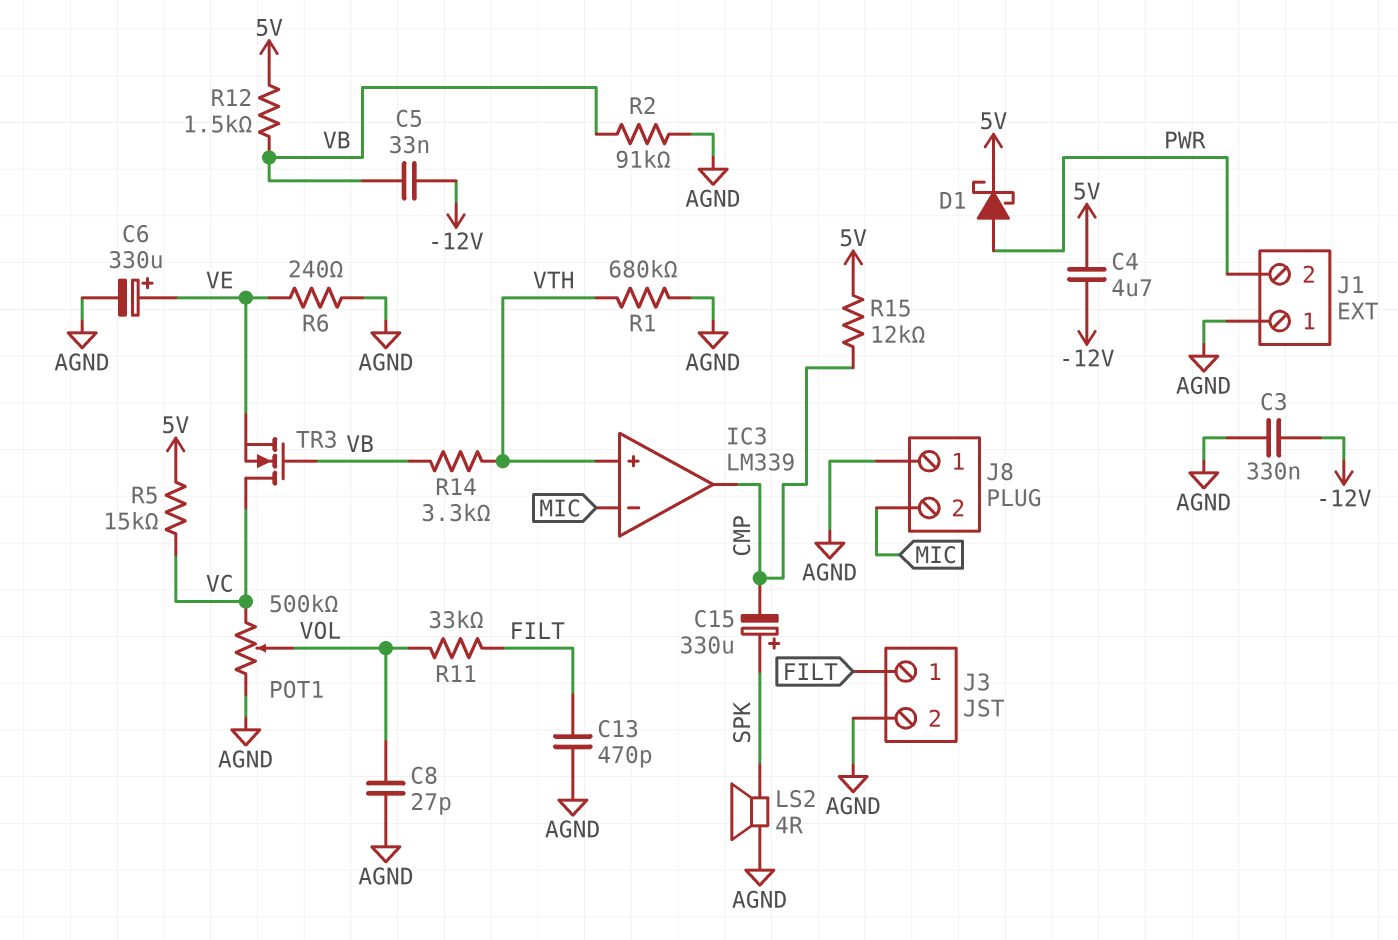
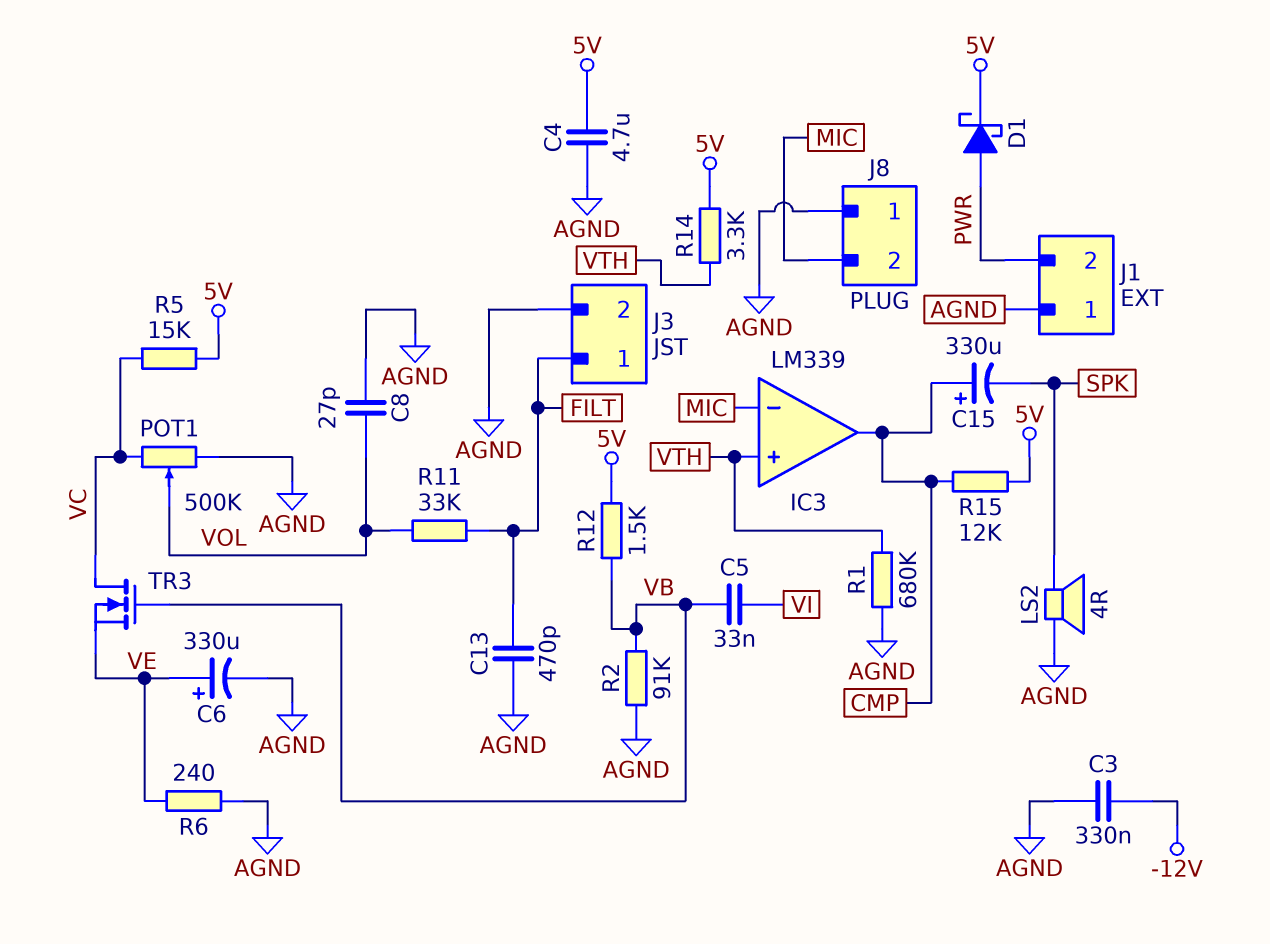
C4: 4.7uF (-12V, 5V) -> 4.7uF (5V, AGND)
C5: 33nF (-12V, VB) -> 33nF (VB, VI)
C15: 330uF (plus SPK, minus CMP) -> 330uF (plus CMP, minus SPK)
R14: 3.3k (VB, VTH) -> 3.3k (5V, VTH)

